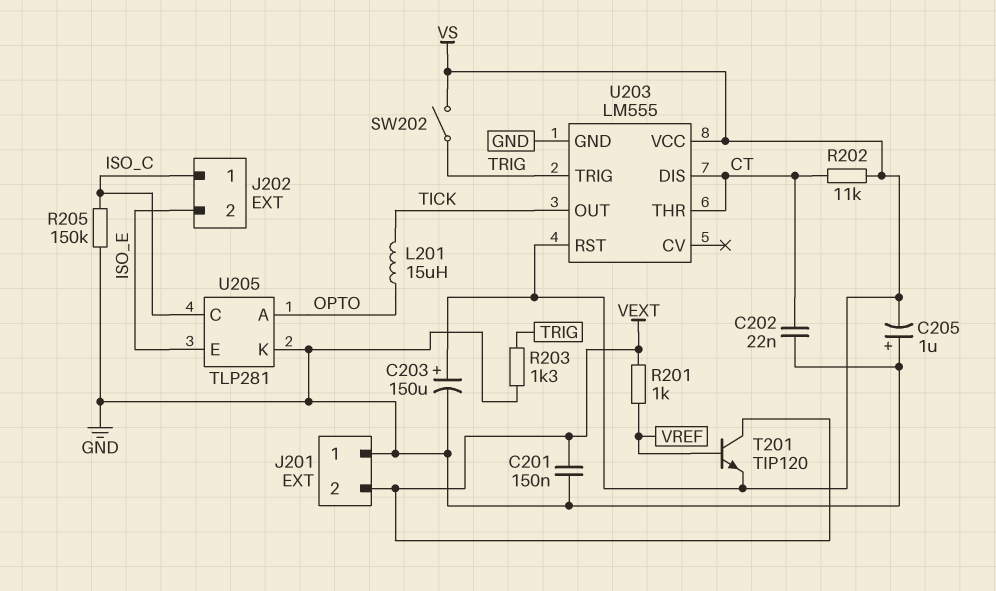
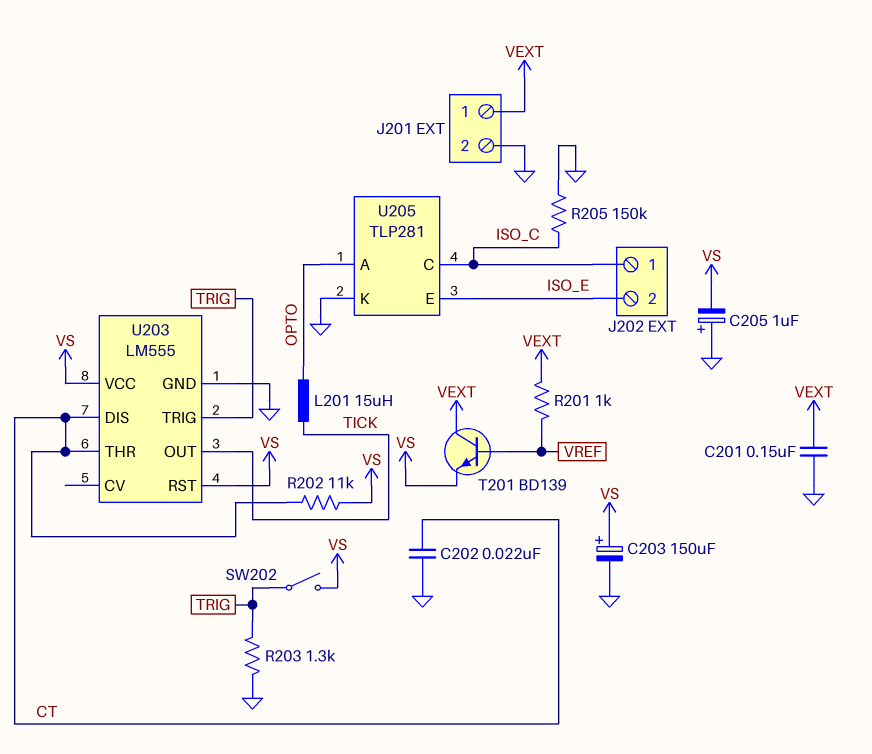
J201 pin 1: GND -> VEXT
J201 pin 2: VEXT -> GND
T201: NPN TIP120 (B VREF, C VEXT, E VS) -> NPN BD139 (B VREF, C VEXT, E VS)

